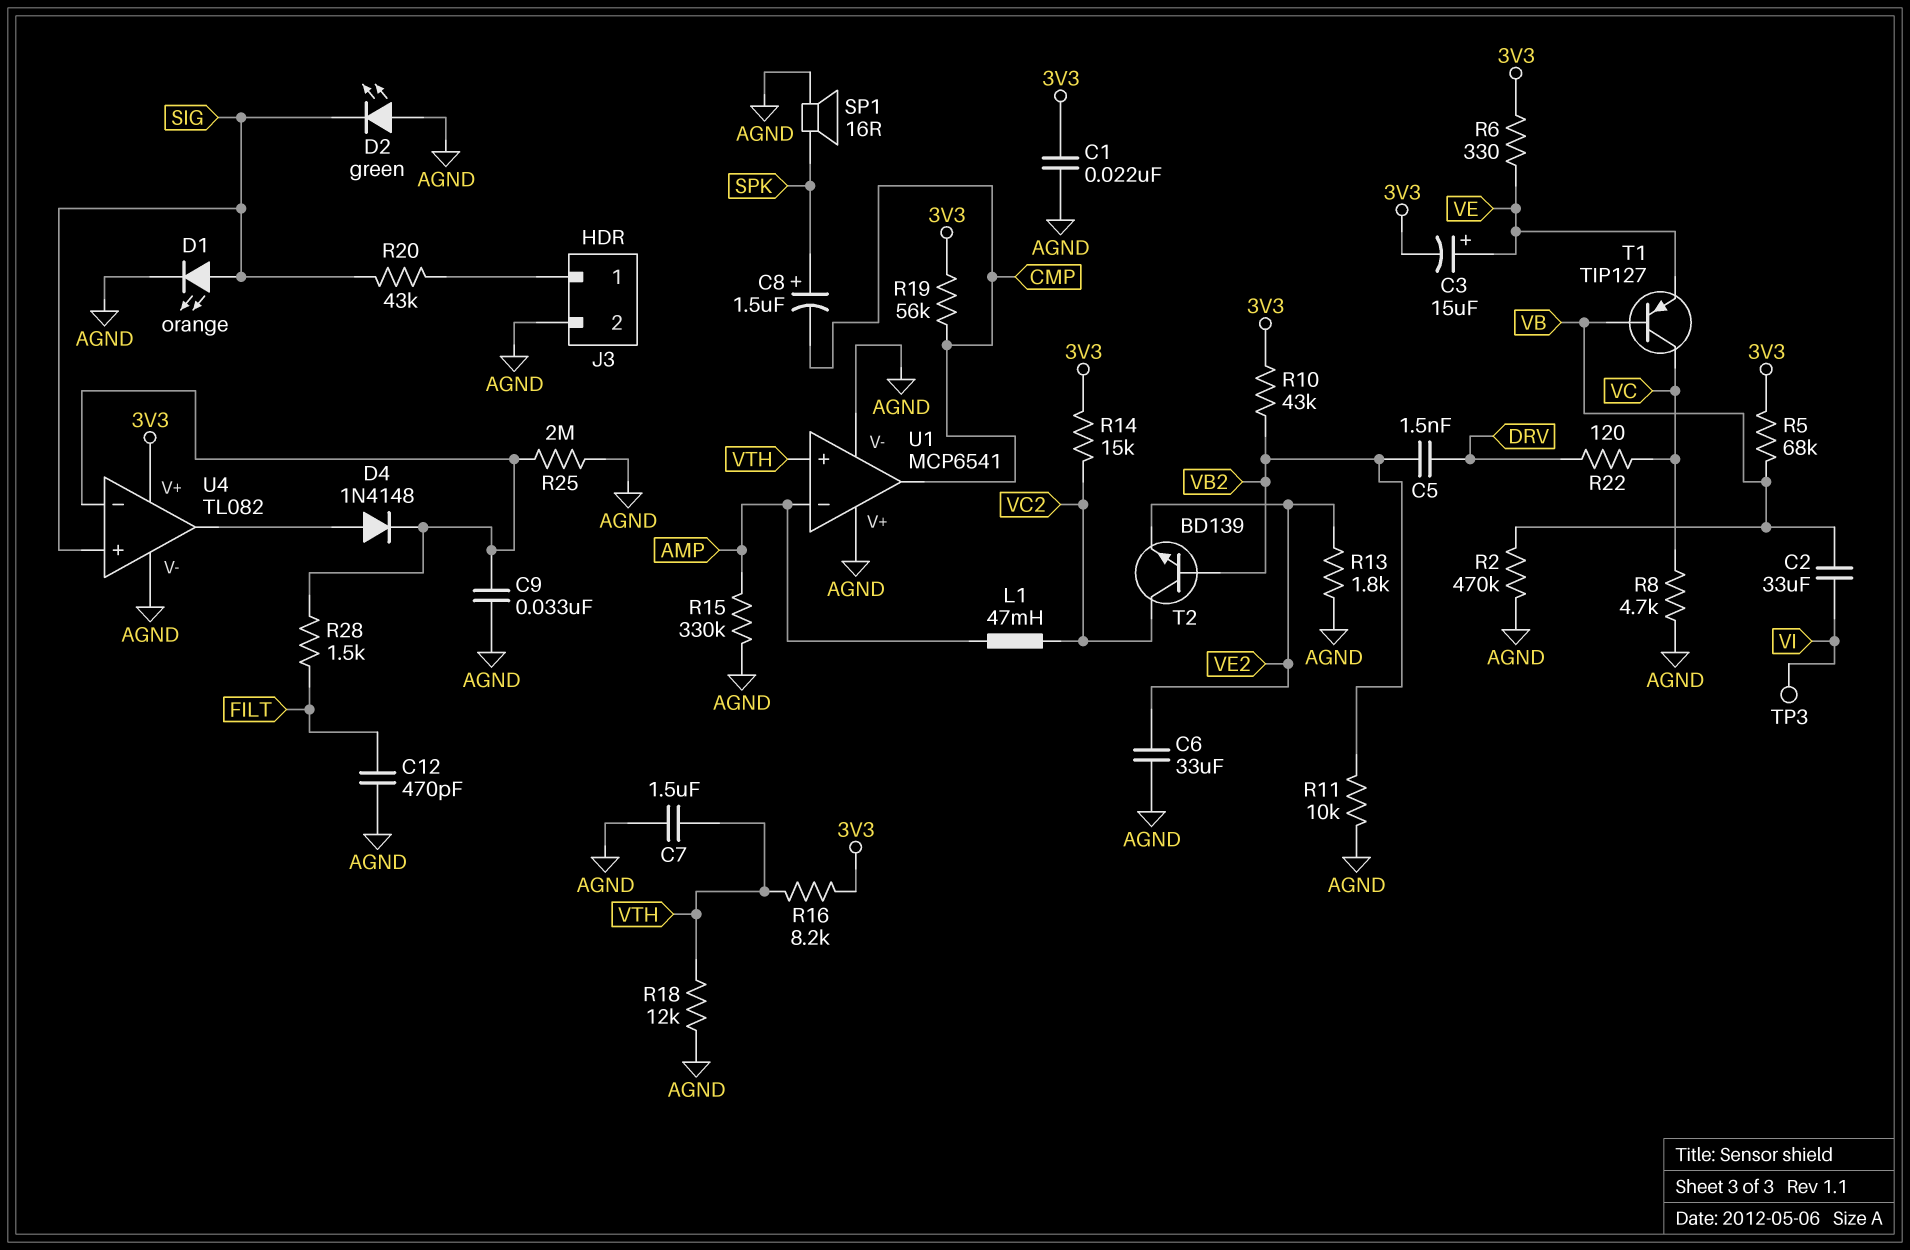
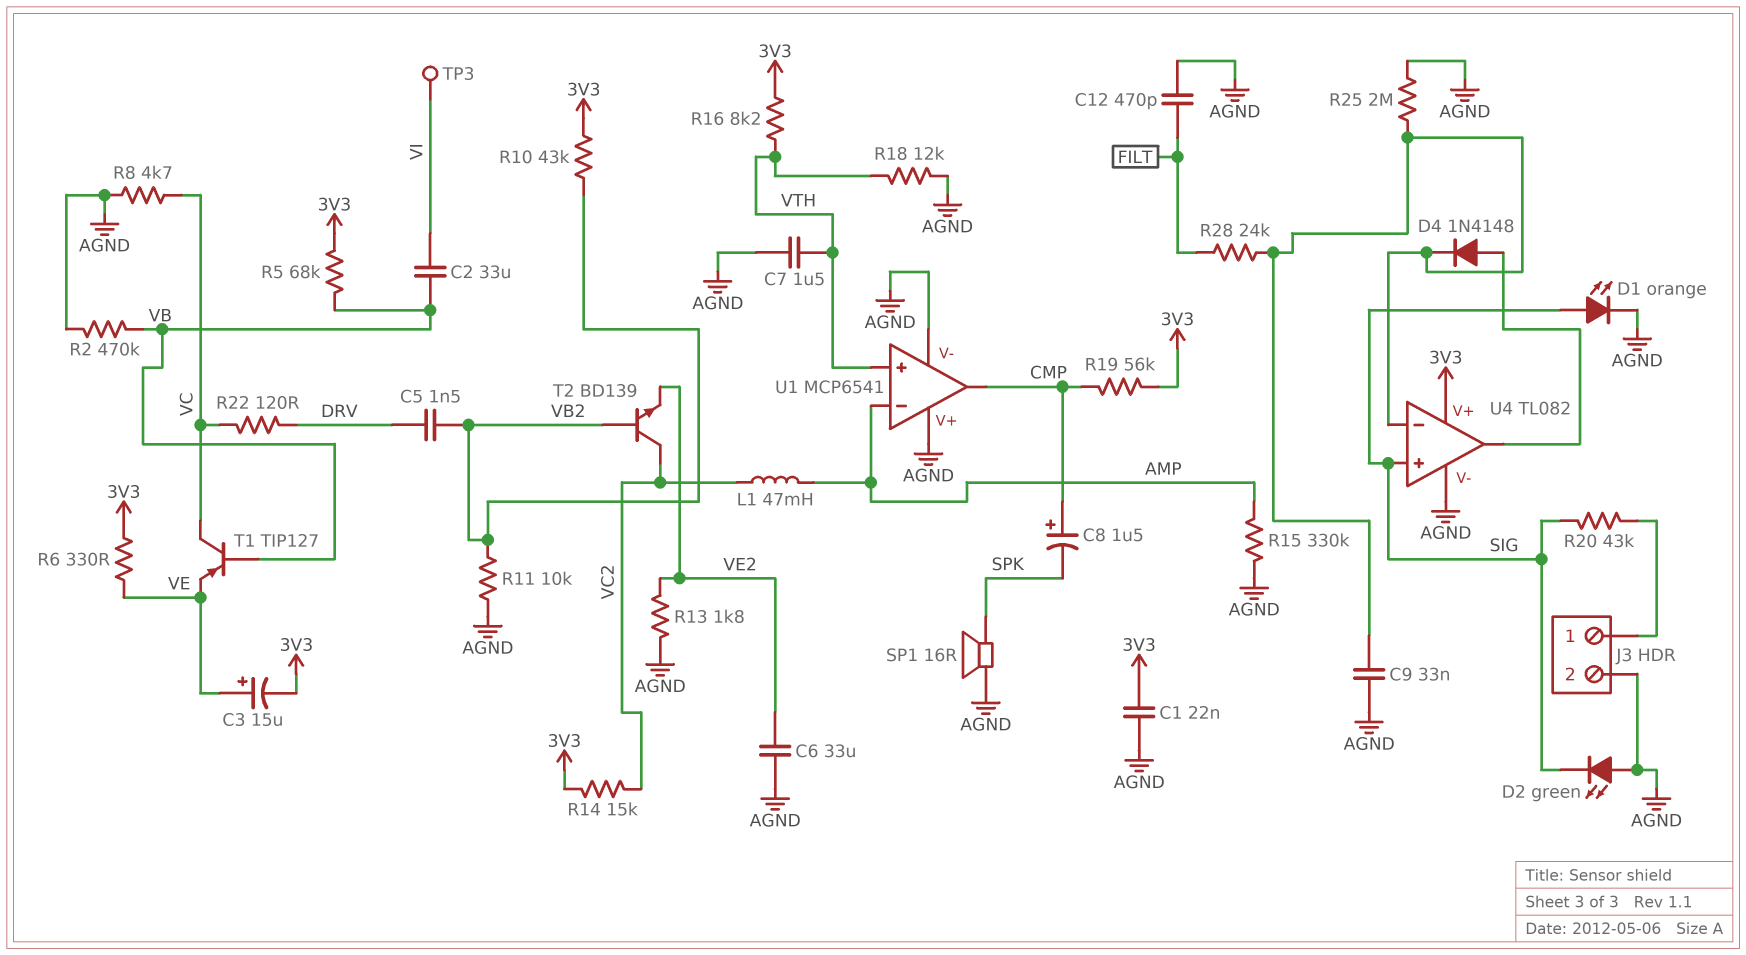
C8: 1.5uF (plus SPK, minus CMP) -> 1.5uF (plus CMP, minus SPK)
R28: 1.5k (FILT, U4/in-) -> 24k (FILT, U4/in-)

